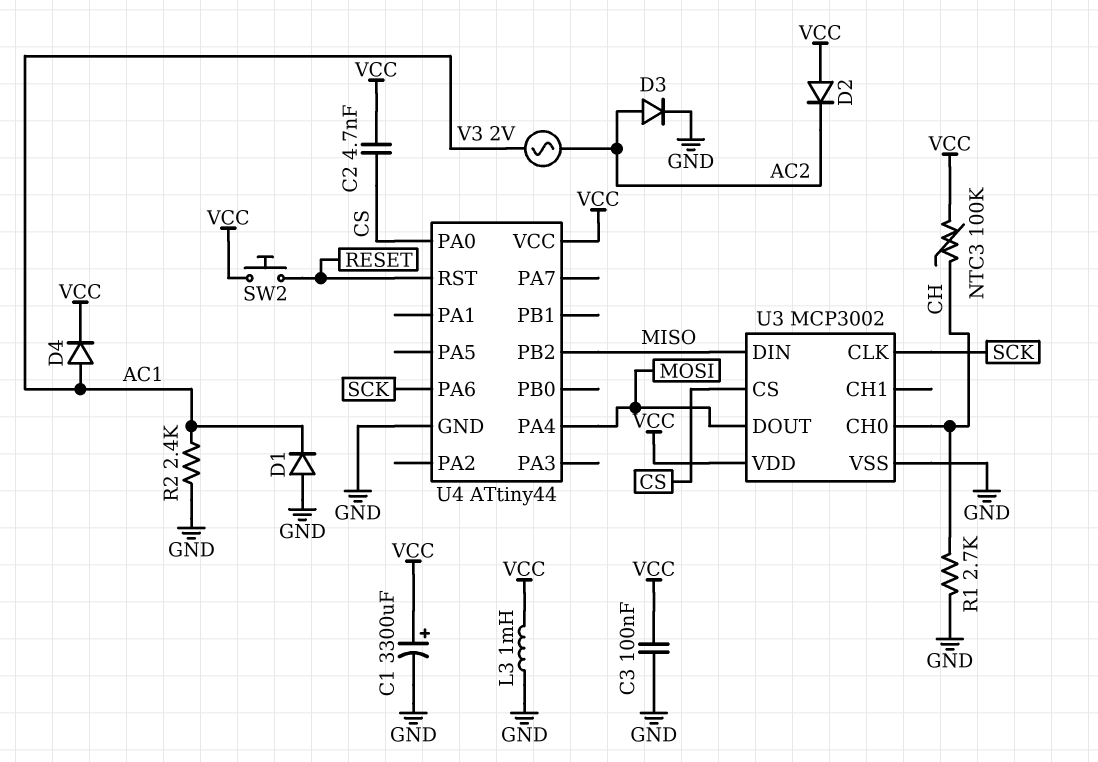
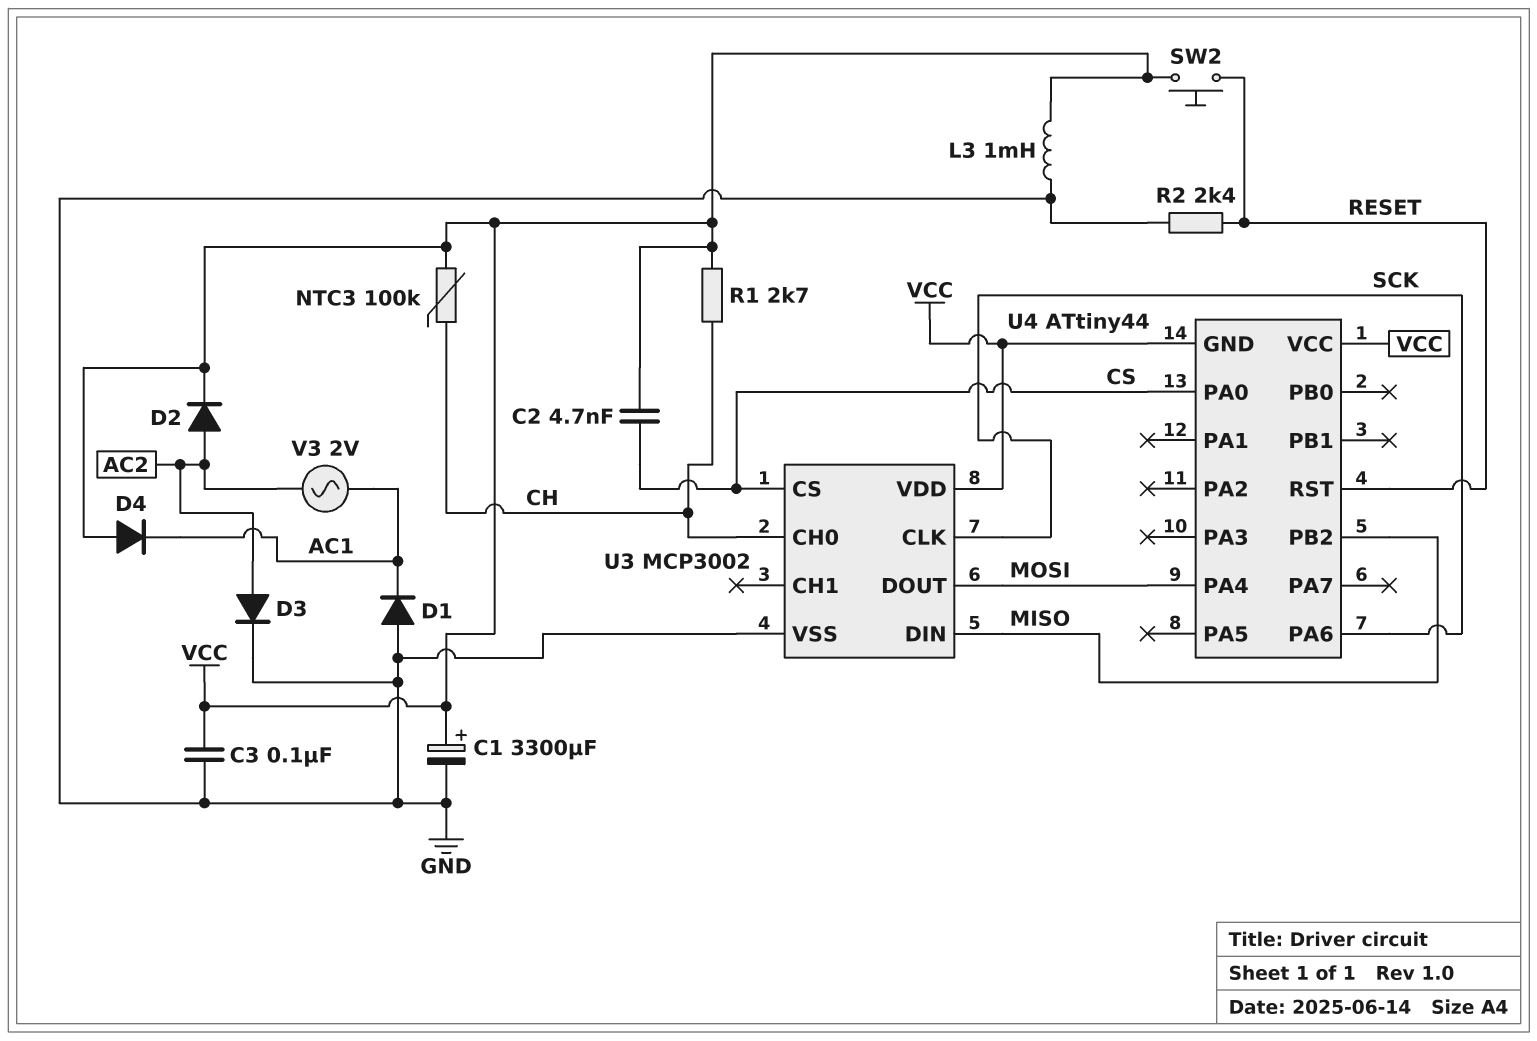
D2: diode (A VCC, K AC2) -> diode (A AC2, K VCC)
D4: diode (A AC1, K VCC) -> diode (A VCC, K AC1)
R1: 2.7k (CH, GND) -> 2.7k (CH, VCC)
R2: 2.4k (AC1, GND) -> 2.4k (GND, RESET)
U4 pin GND: GND -> VCC

